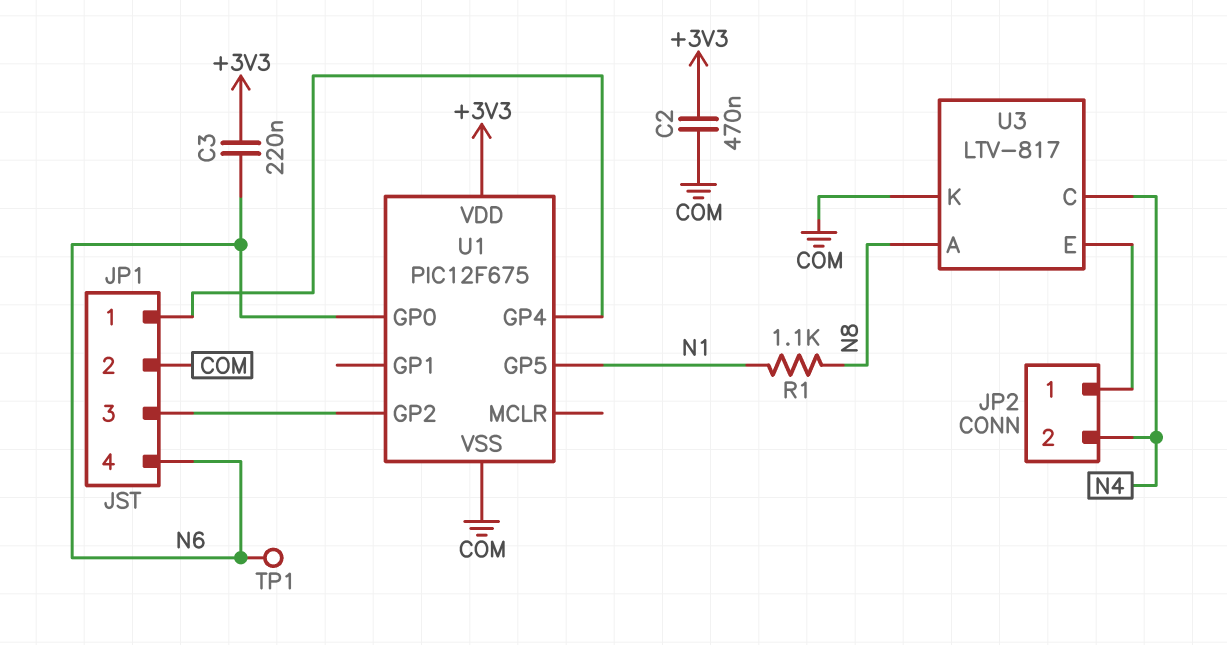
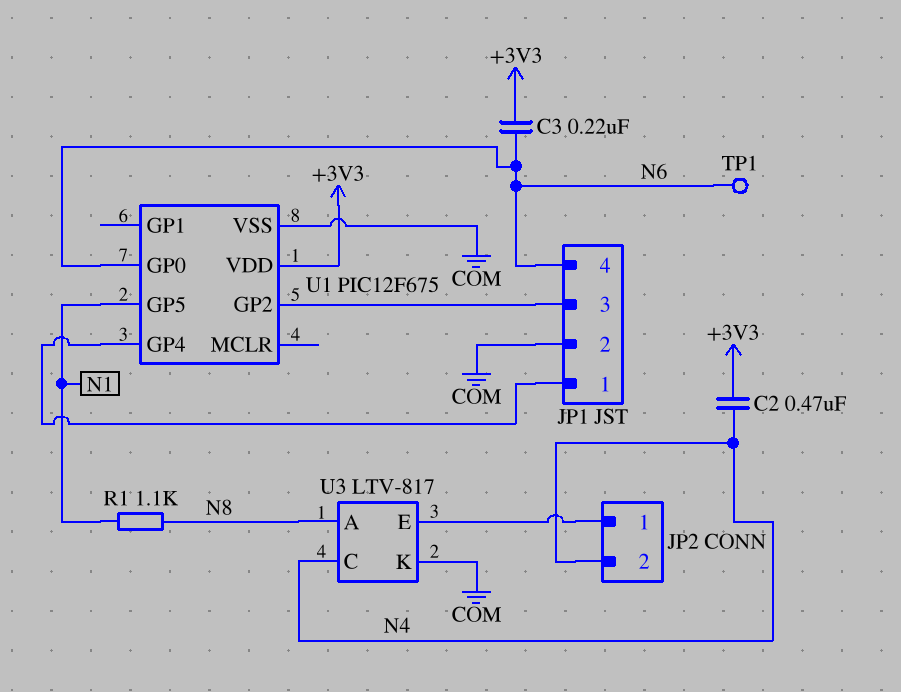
C2: 470nF (+3V3, COM) -> 470nF (+3V3, N4)

